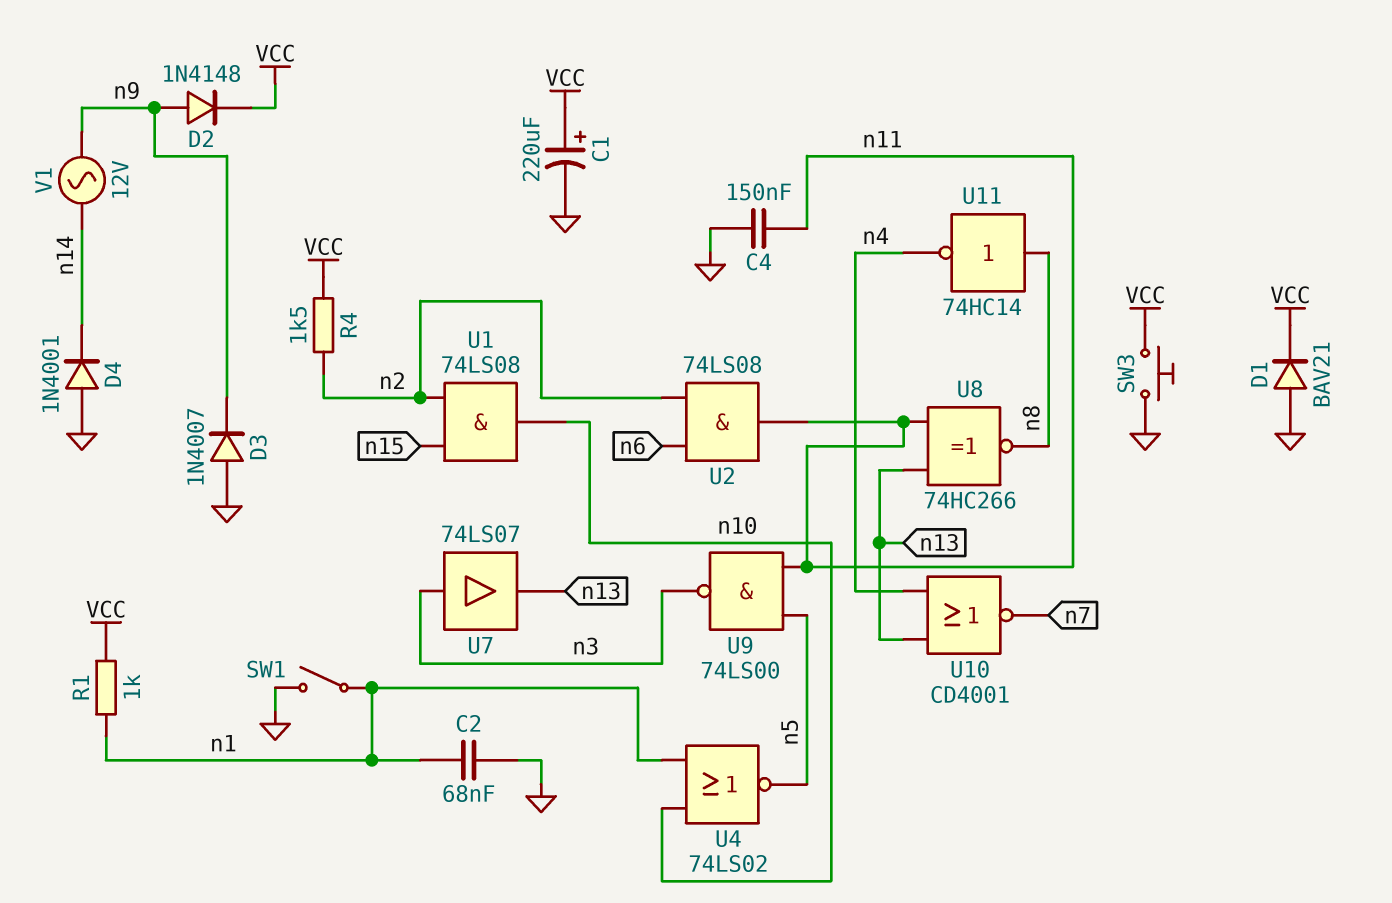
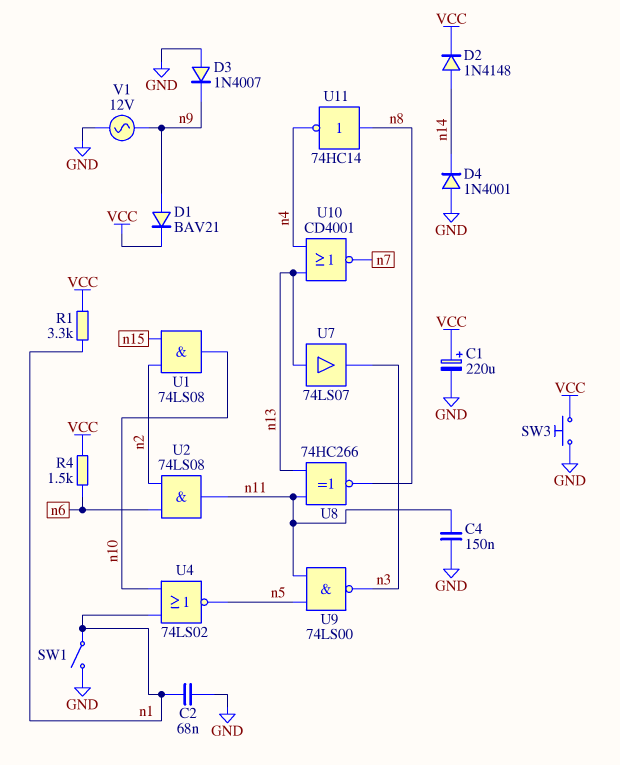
D1: diode BAV21 (A GND, K VCC) -> diode BAV21 (A n9, K VCC)
D2: diode 1N4148 (A n9, K VCC) -> diode 1N4148 (A n14, K VCC)
R1: 1k (VCC, n1) -> 3.3k (VCC, n1)
R4: 1.5k (VCC, n2) -> 1.5k (VCC, n6)
U7: buffer 74LS07 (in n3, out n13) -> buffer 74LS07 (in n13, out n3)
V1: AC 12V (n9, n14) -> AC 12V (GND, n9)

